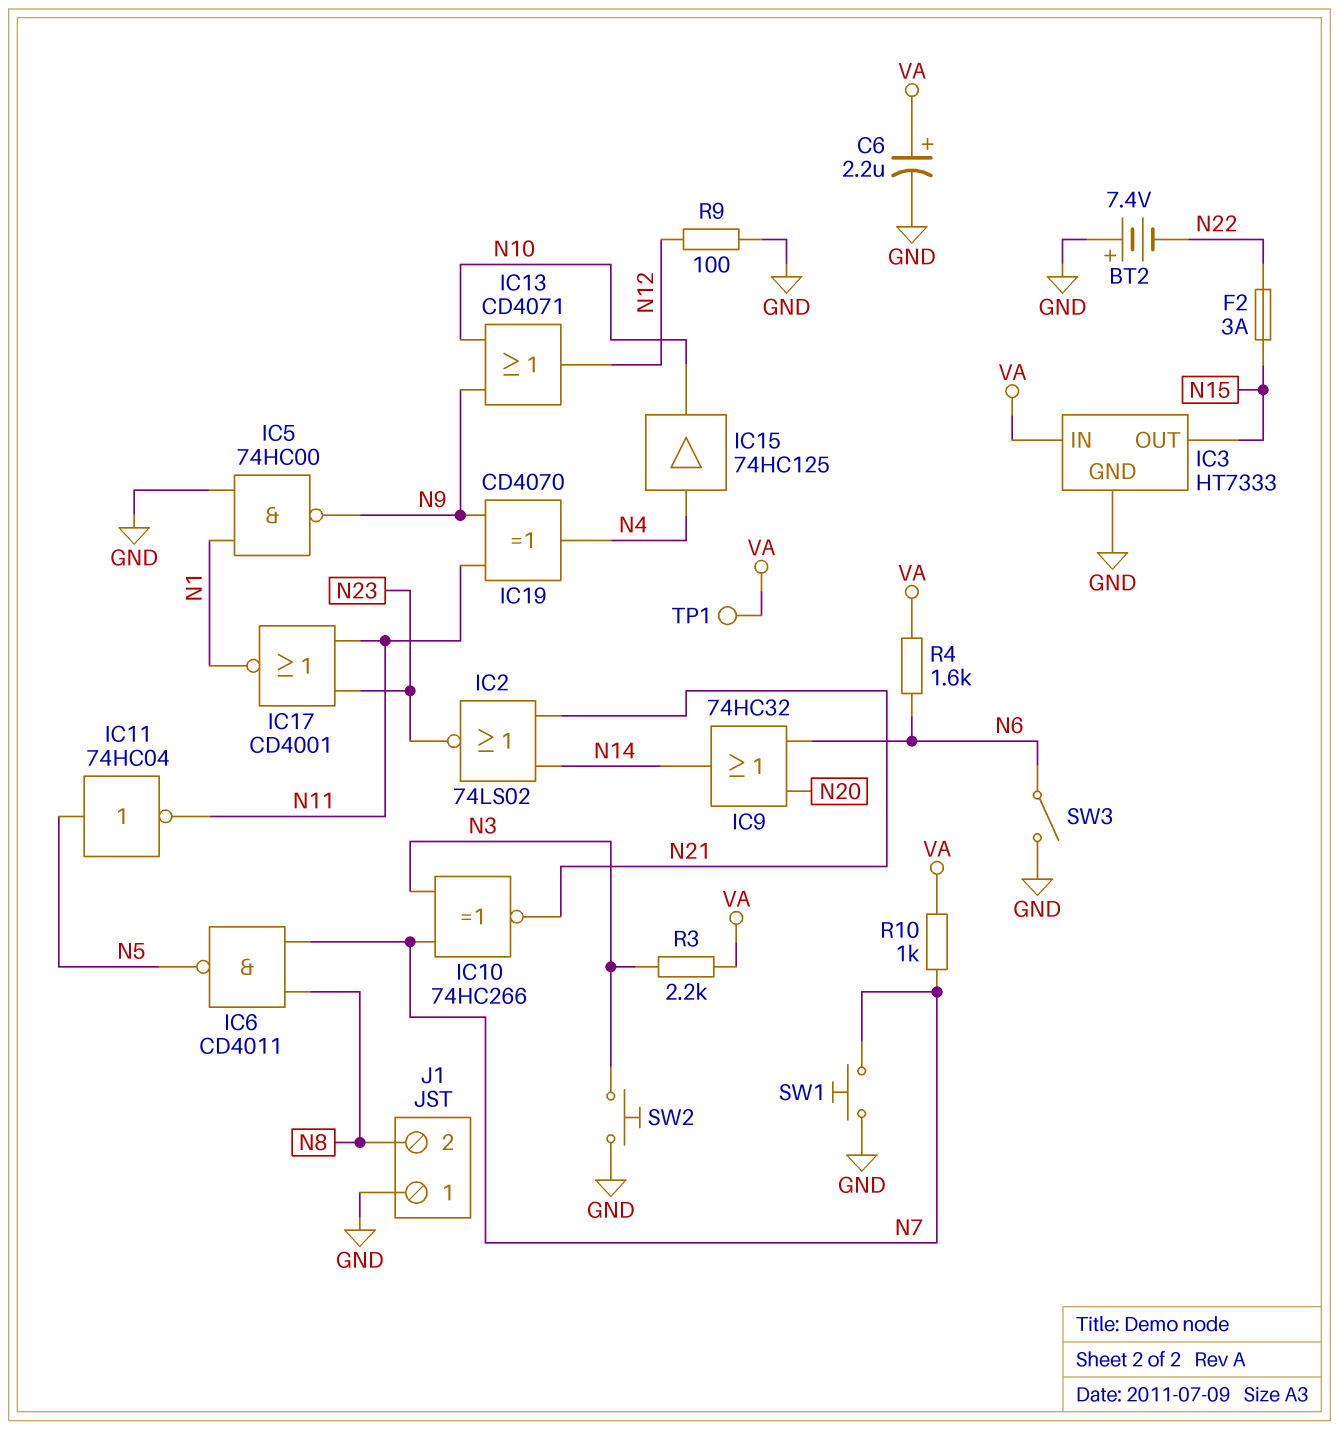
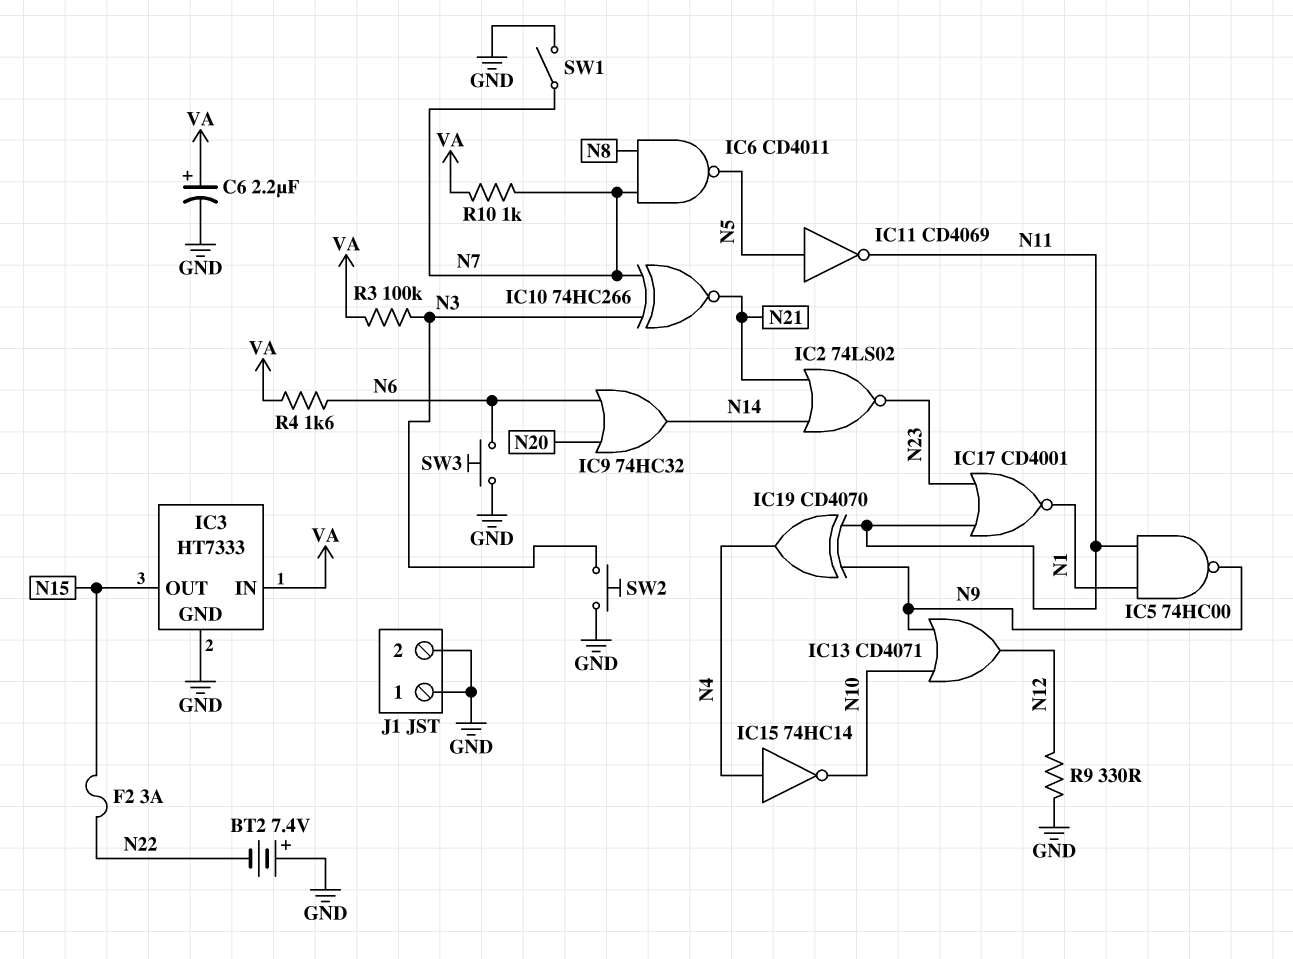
IC5: NAND 74HC00 (in GND, in N1, out N9) -> NAND 74HC00 (in N1, in N11, out N9)
IC11: NOT 74HC04 (in N5, out N11) -> NOT CD4069 (in N5, out N11)
IC15: buffer 74HC125 (in N4, out N10) -> NOT 74HC14 (in N4, out N10)
J1 pin 2: N8 -> GND
R3: 2.2k (N3, VA) -> 100k (N3, VA)
R9: 100 (GND, N12) -> 330 (GND, N12)
SW1: button (GND, N7) -> switch (GND, N7)
SW3: switch (GND, N6) -> button (GND, N6)
TP1: test point (VA) -> none

